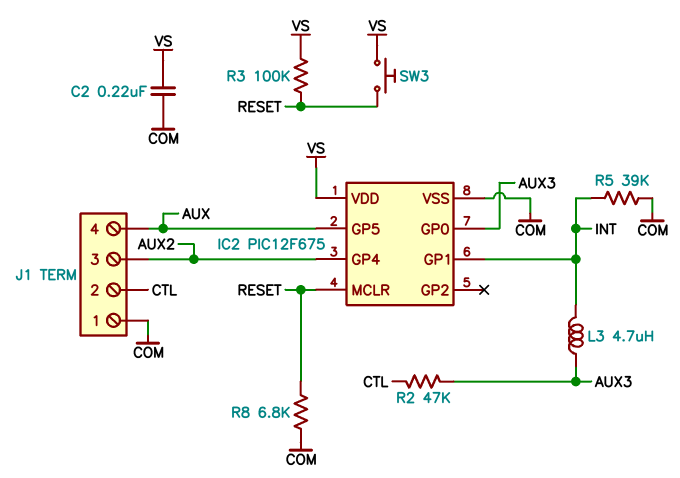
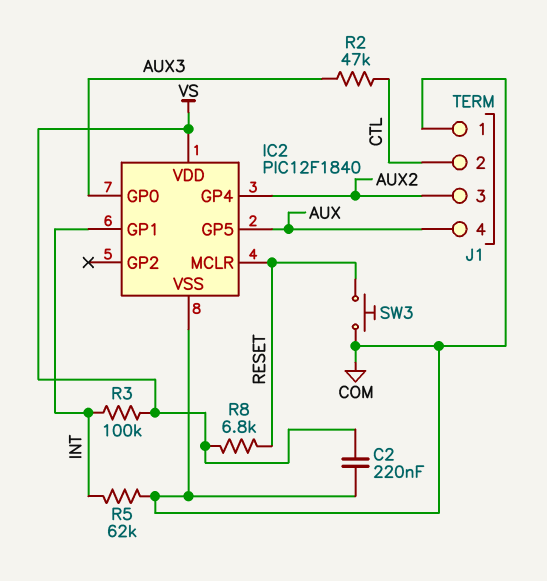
IC2: PIC12F675 -> PIC12F1840
L3: 4.7uH (AUX3, INT) -> none
R3: 100k (RESET, VS) -> 100k (INT, VS)
R5: 39k (COM, INT) -> 62k (COM, INT)
R8: 6.8k (COM, RESET) -> 6.8k (RESET, VS)
SW3: button (RESET, VS) -> button (COM, RESET)

